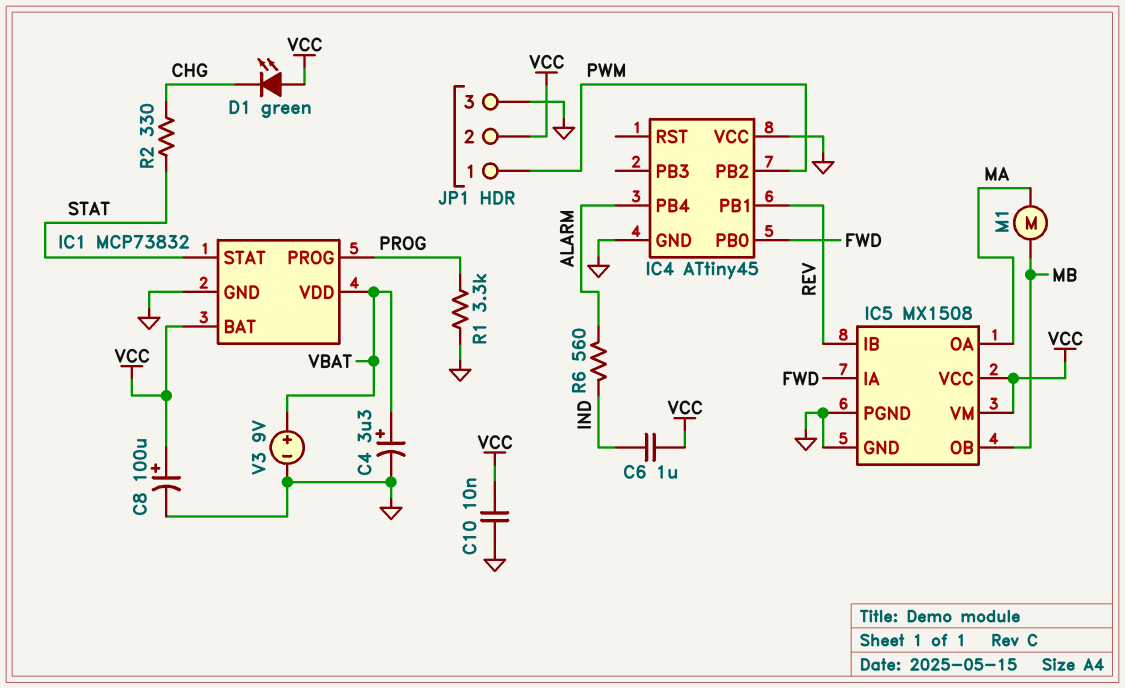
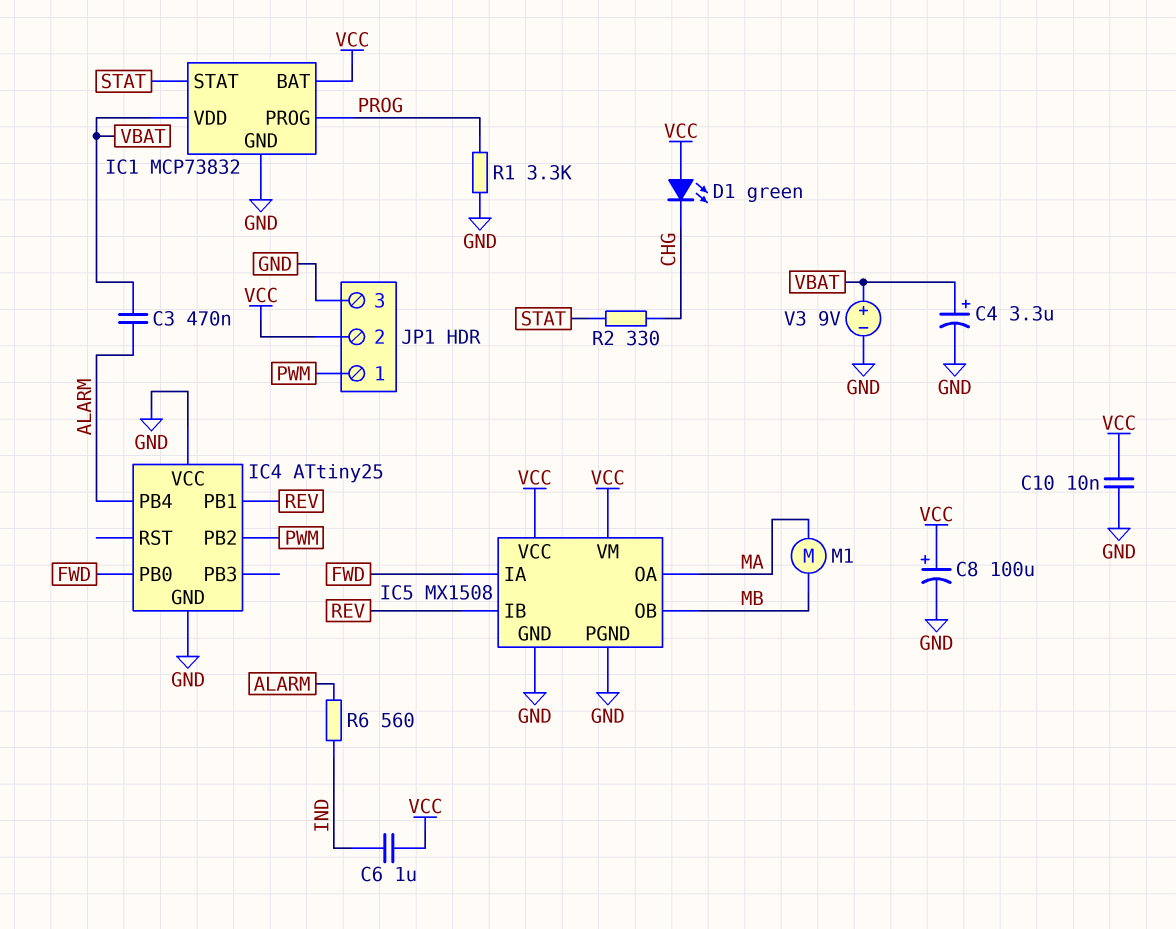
C3: none -> 470nF (ALARM, VBAT)
IC4: ATtiny45 -> ATtiny25

